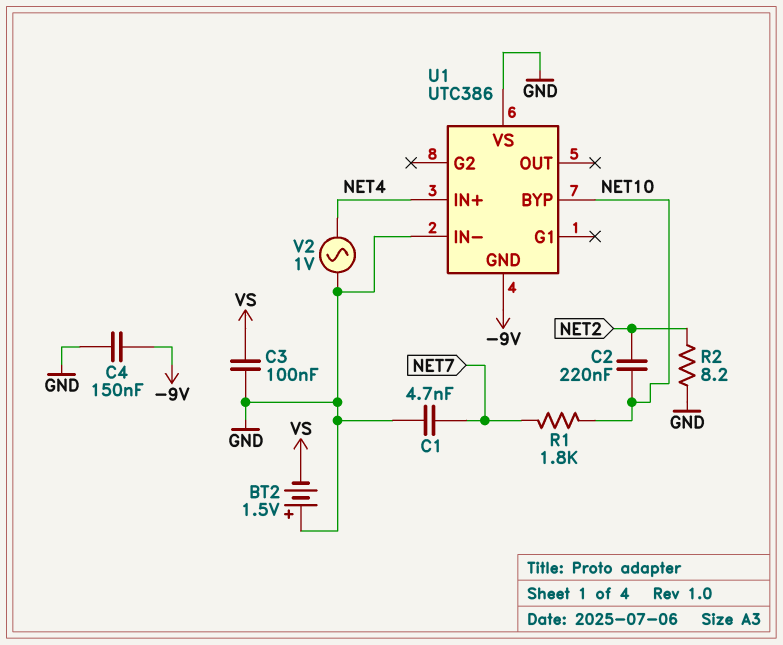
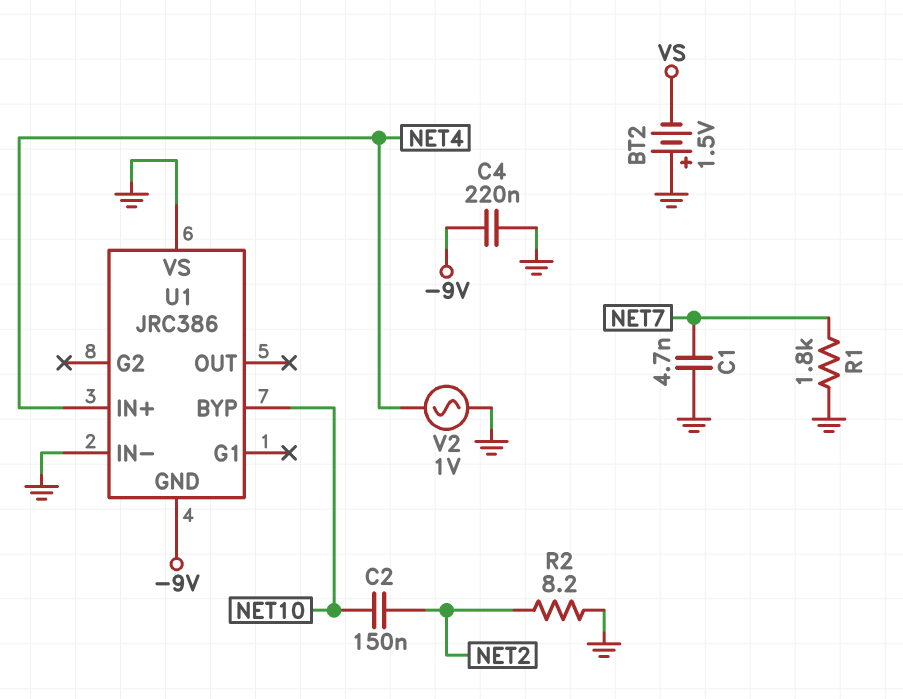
C2: 220nF (NET2, NET10) -> 150nF (NET2, NET10)
C3: 100nF (GND, VS) -> none
C4: 150nF (-9V, GND) -> 220nF (-9V, GND)
R1: 1.8k (NET7, NET10) -> 1.8k (GND, NET7)
U1: UTC386 -> JRC386

